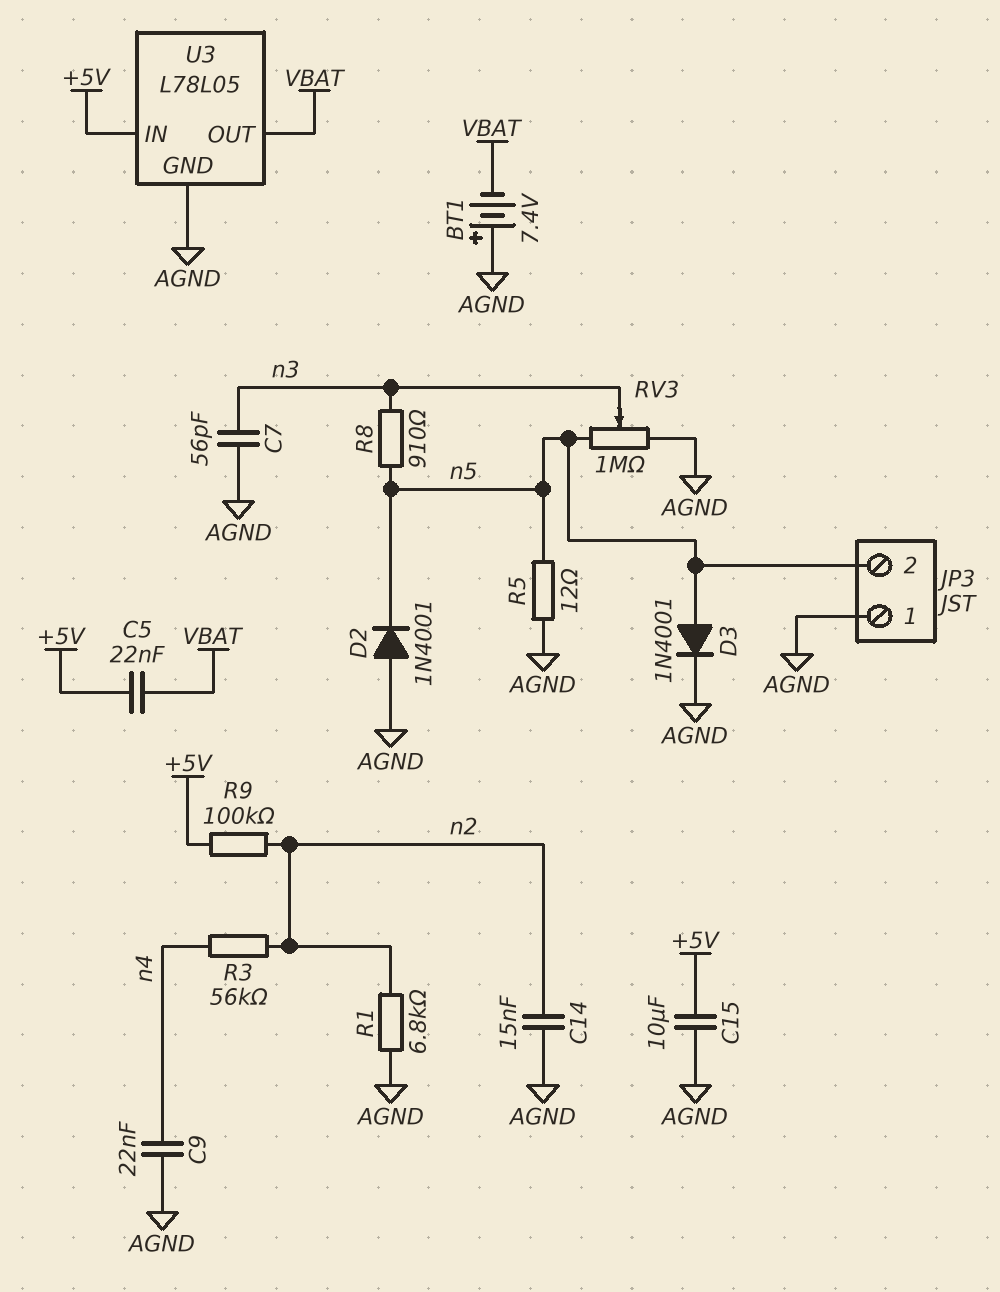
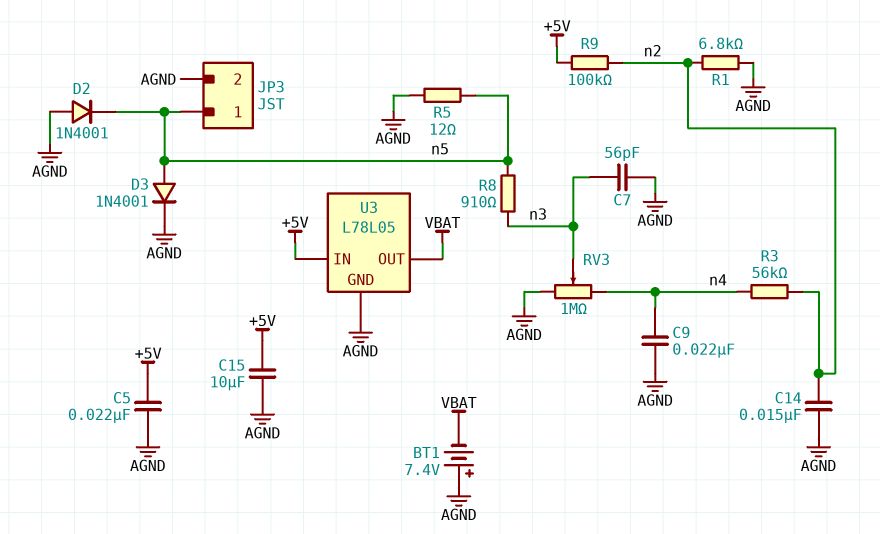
C5: 22nF (+5V, VBAT) -> 22nF (+5V, AGND)
JP3 pin 1: AGND -> n5
JP3 pin 2: n5 -> AGND
RV3: 1M (AGND, n5, wiper n3) -> 1M (AGND, n4, wiper n3)

